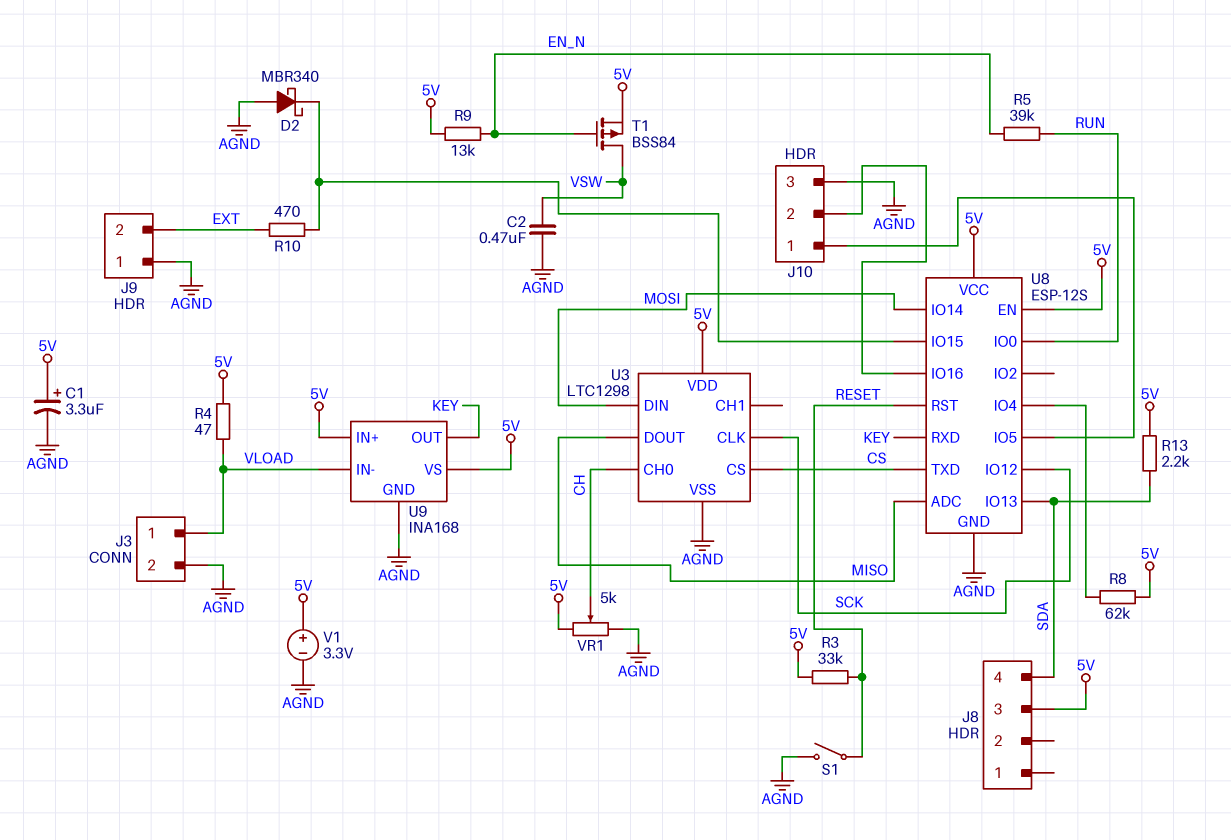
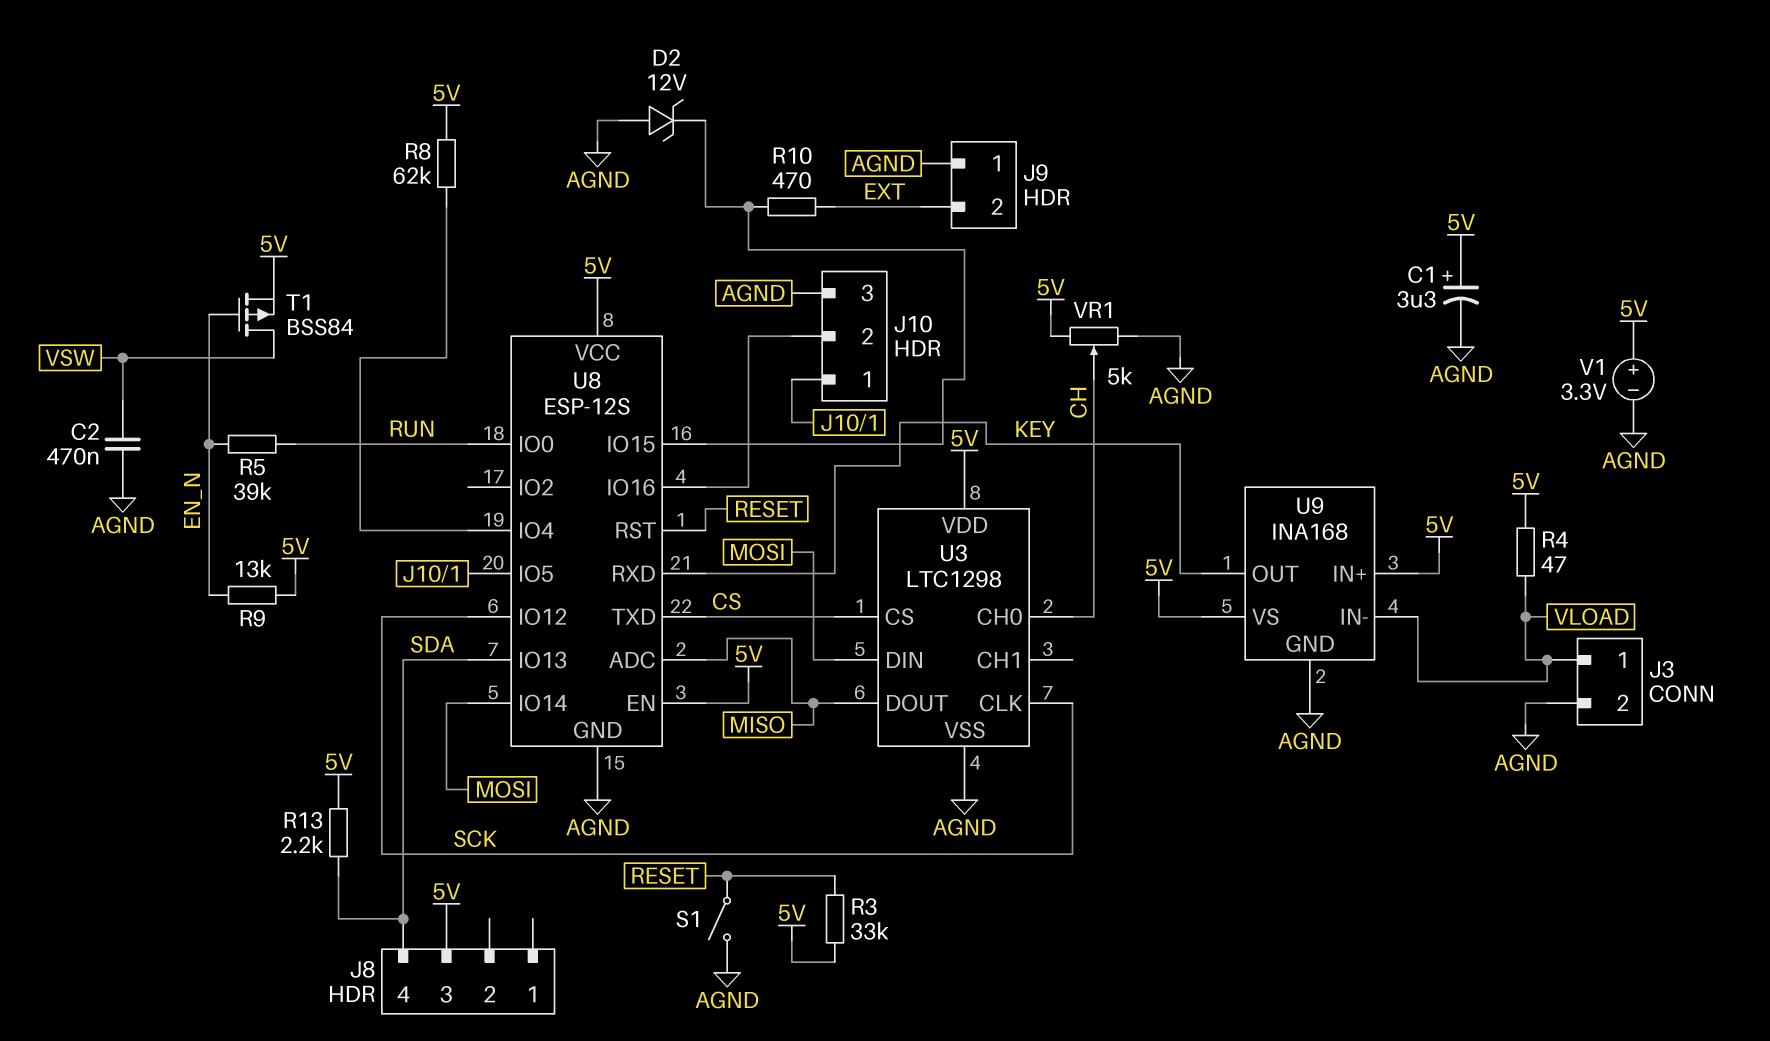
D2: schottky MBR340 (A AGND, K U8/IO15) -> zener 12V (A AGND, K U8/IO15)

